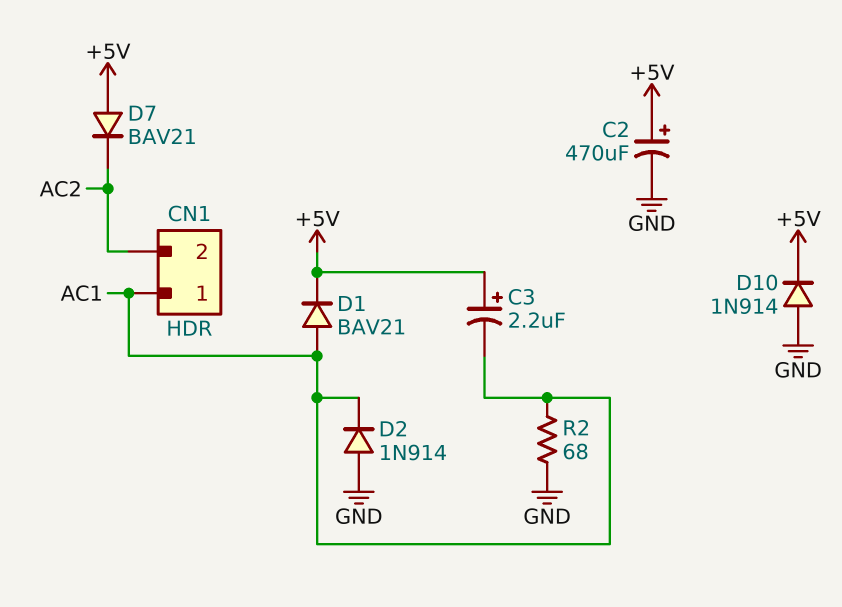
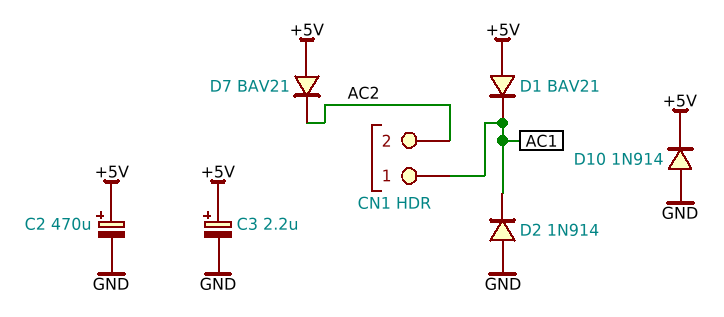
C3: 2.2uF (plus +5V, minus AC1) -> 2.2uF (plus +5V, minus GND)
D1: diode BAV21 (A AC1, K +5V) -> diode BAV21 (A +5V, K AC1)
R2: 68 (AC1, GND) -> none

